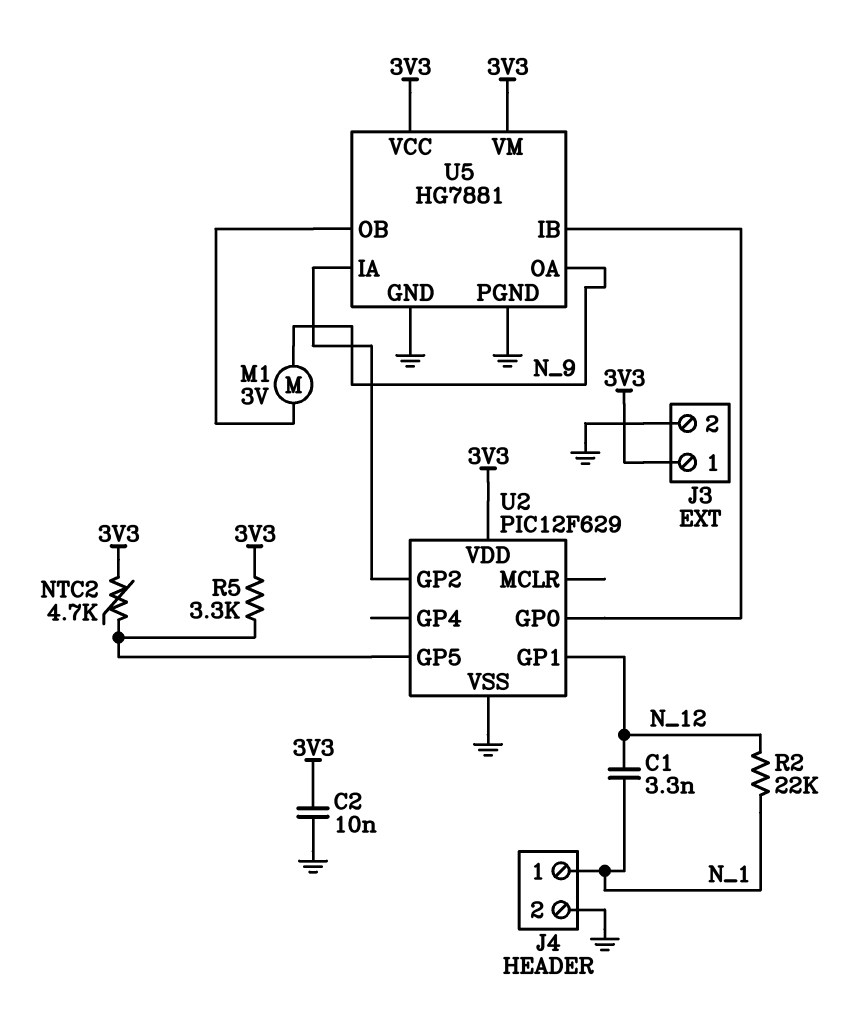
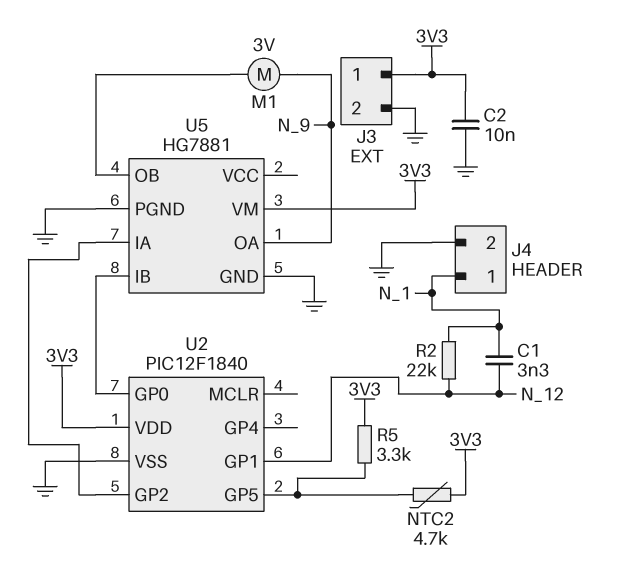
U2: PIC12F629 -> PIC12F1840
U5 pin VCC: 3V3 -> none

